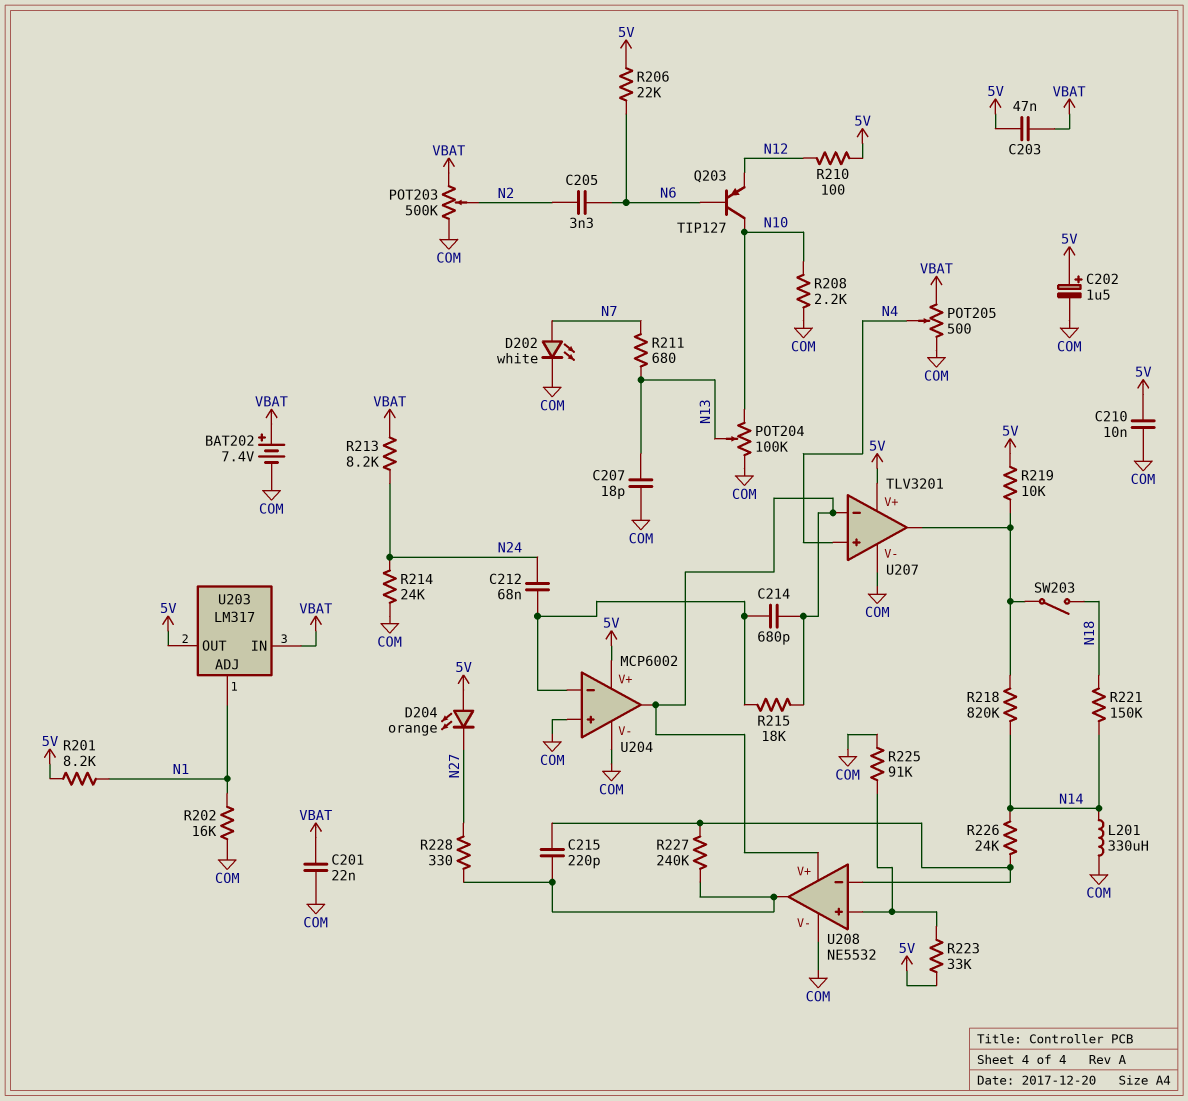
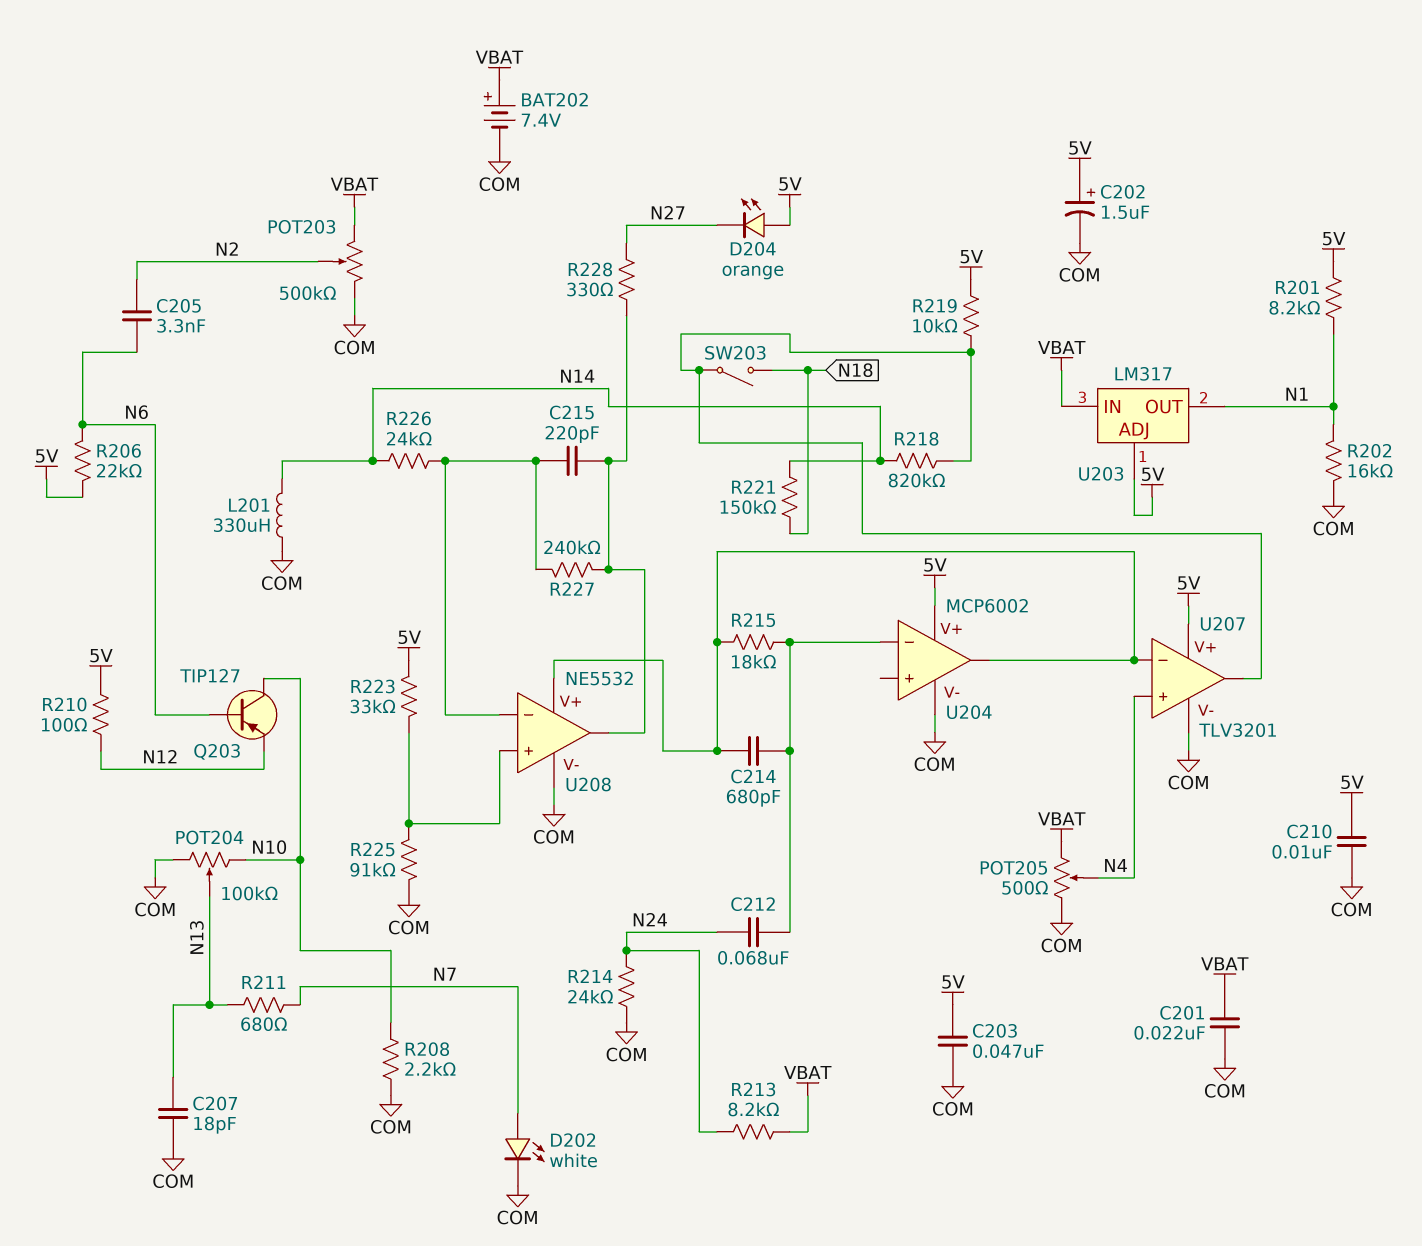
C203: 47nF (5V, VBAT) -> 47nF (5V, COM)
U203 pin ADJ: N1 -> 5V
U203 pin OUT: 5V -> N1
U204 pin in+: COM -> none

